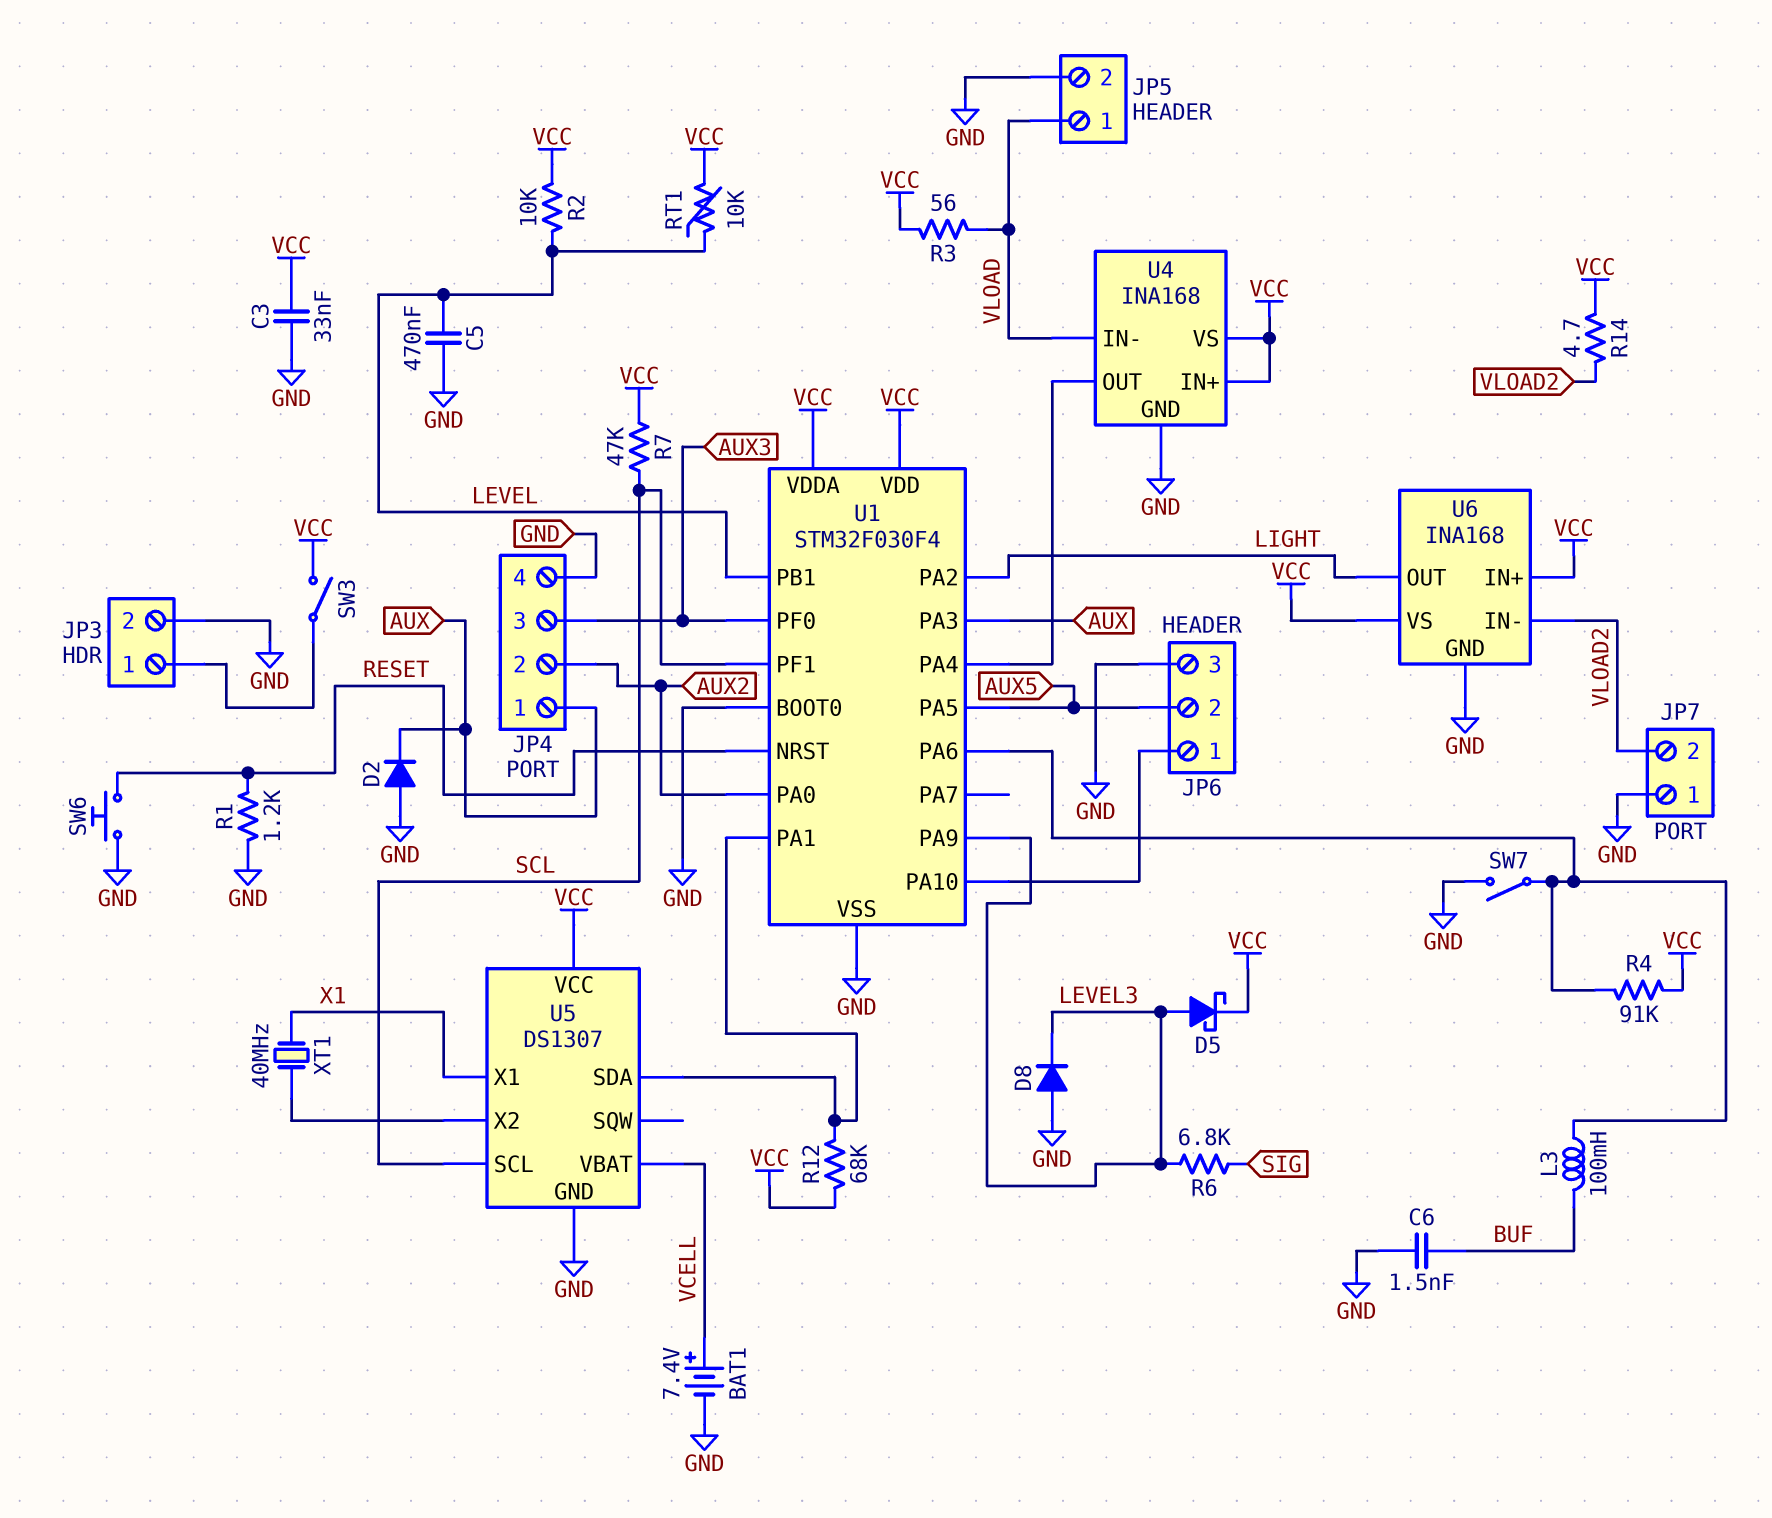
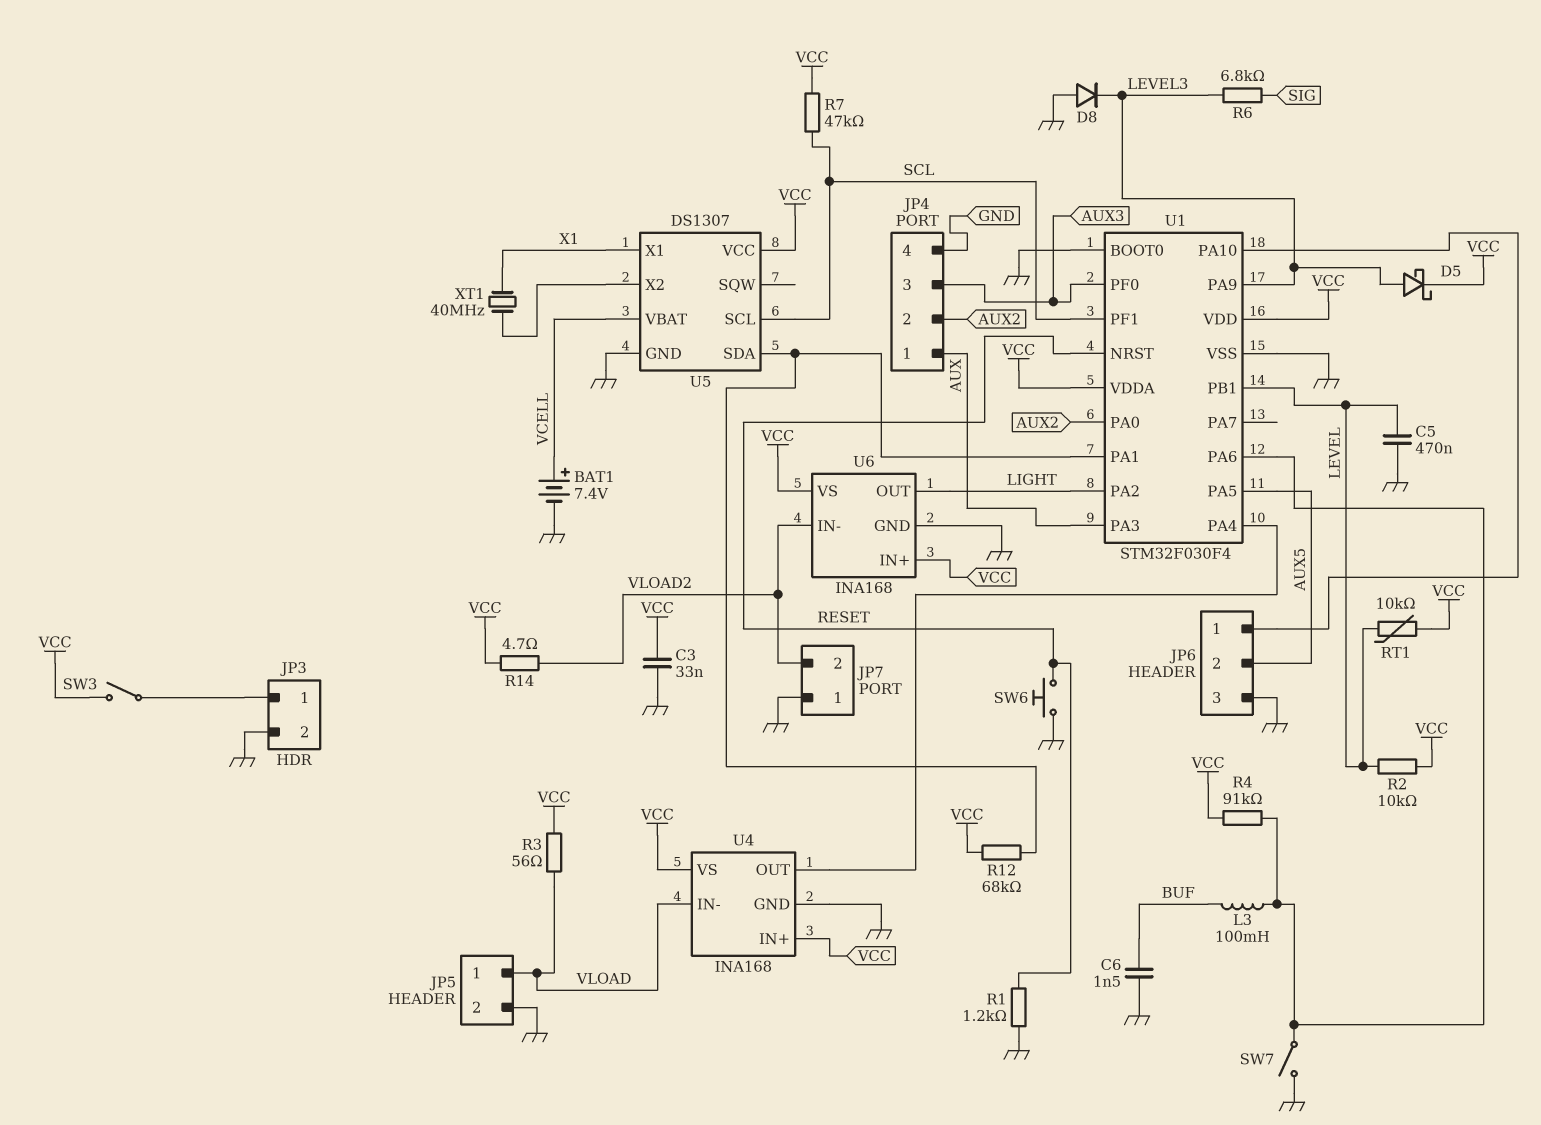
D2: diode (A GND, K AUX) -> none

